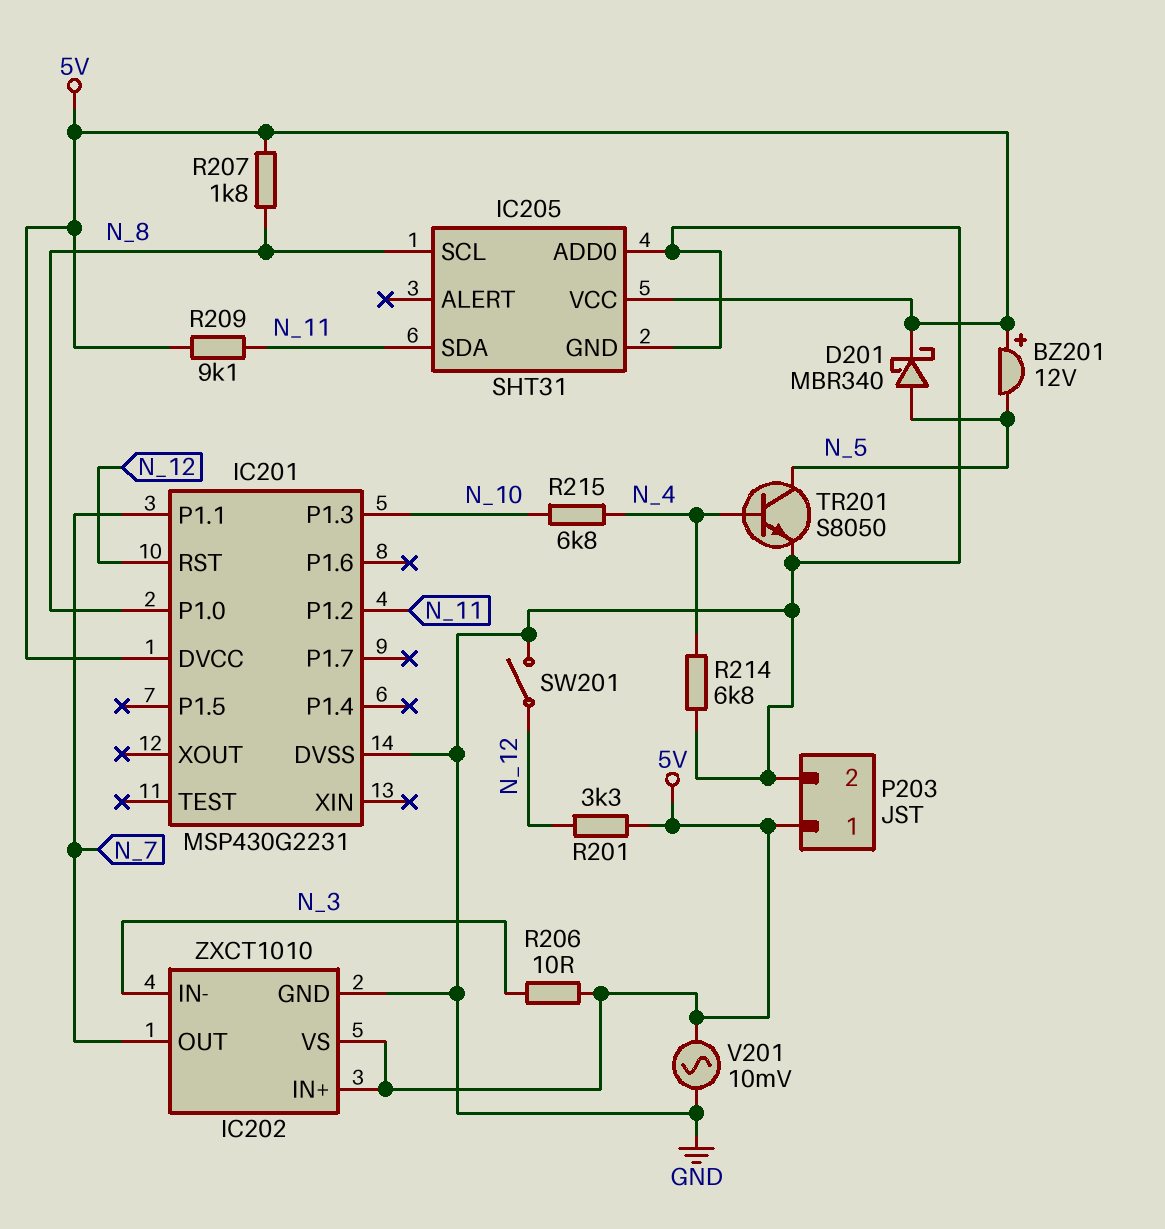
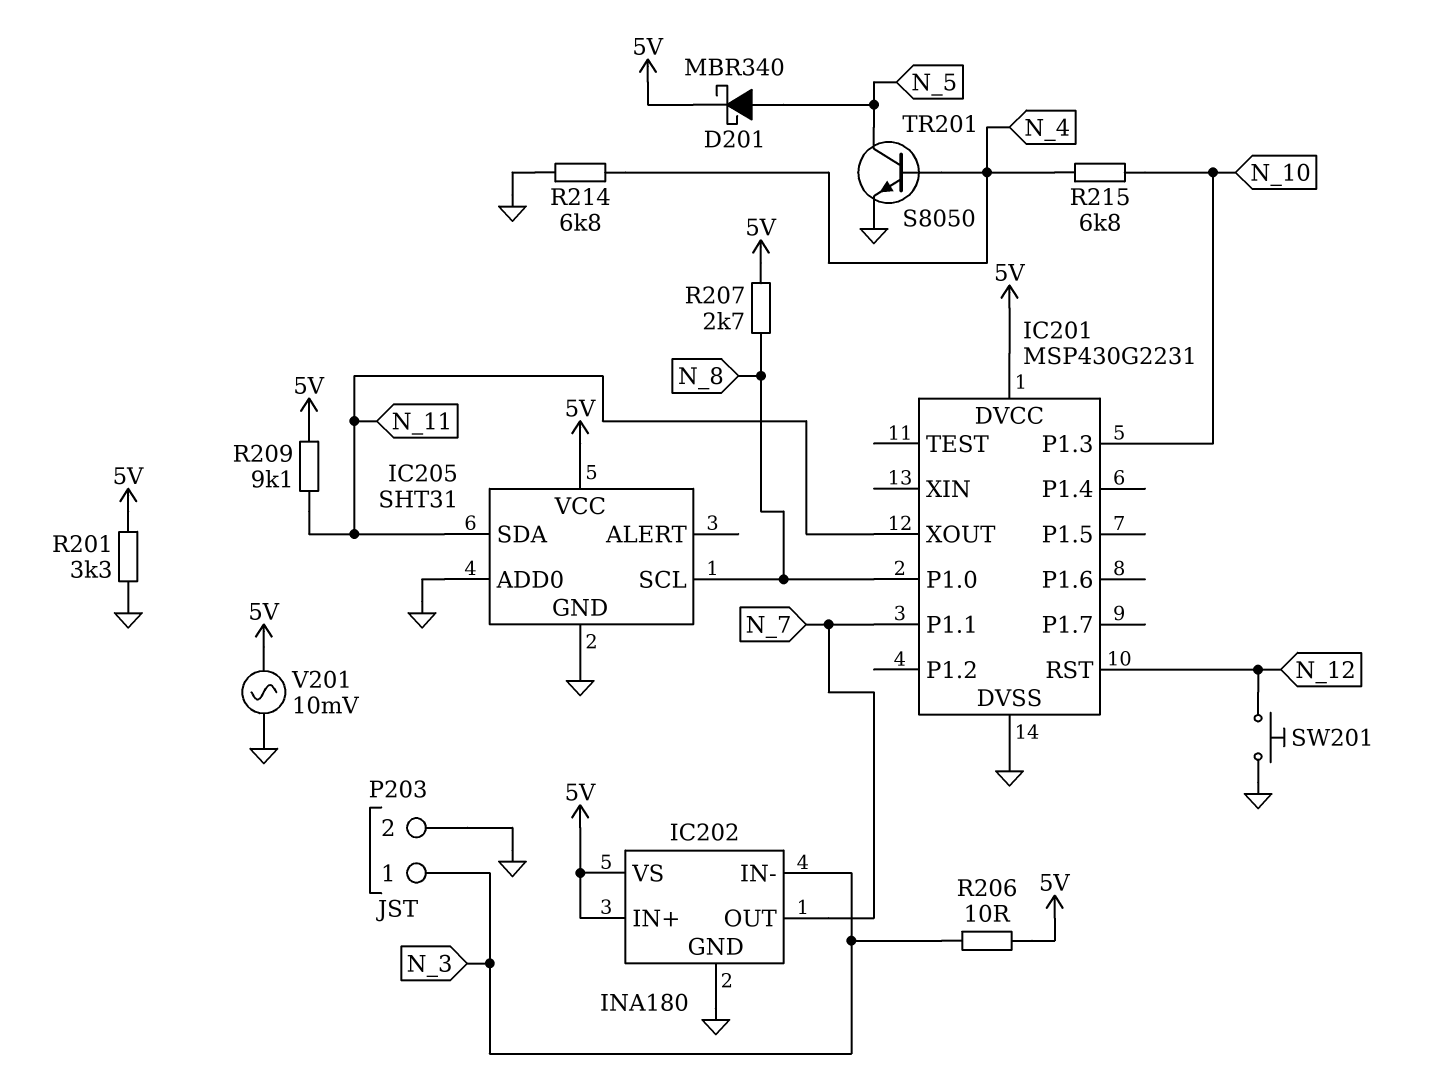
BZ201: buzzer 12V (plus 5V, minus N_5) -> none
IC201 pin P1.2: N_11 -> none
IC201 pin XOUT: none -> N_11
IC202: ZXCT1010 -> INA180
P203 pin 1: 5V -> N_3
R201: 3.3k (5V, N_12) -> 3.3k (5V, GND)
R207: 1.8k (5V, N_8) -> 2.7k (5V, N_8)
SW201: switch (GND, N_12) -> button (GND, N_12)

